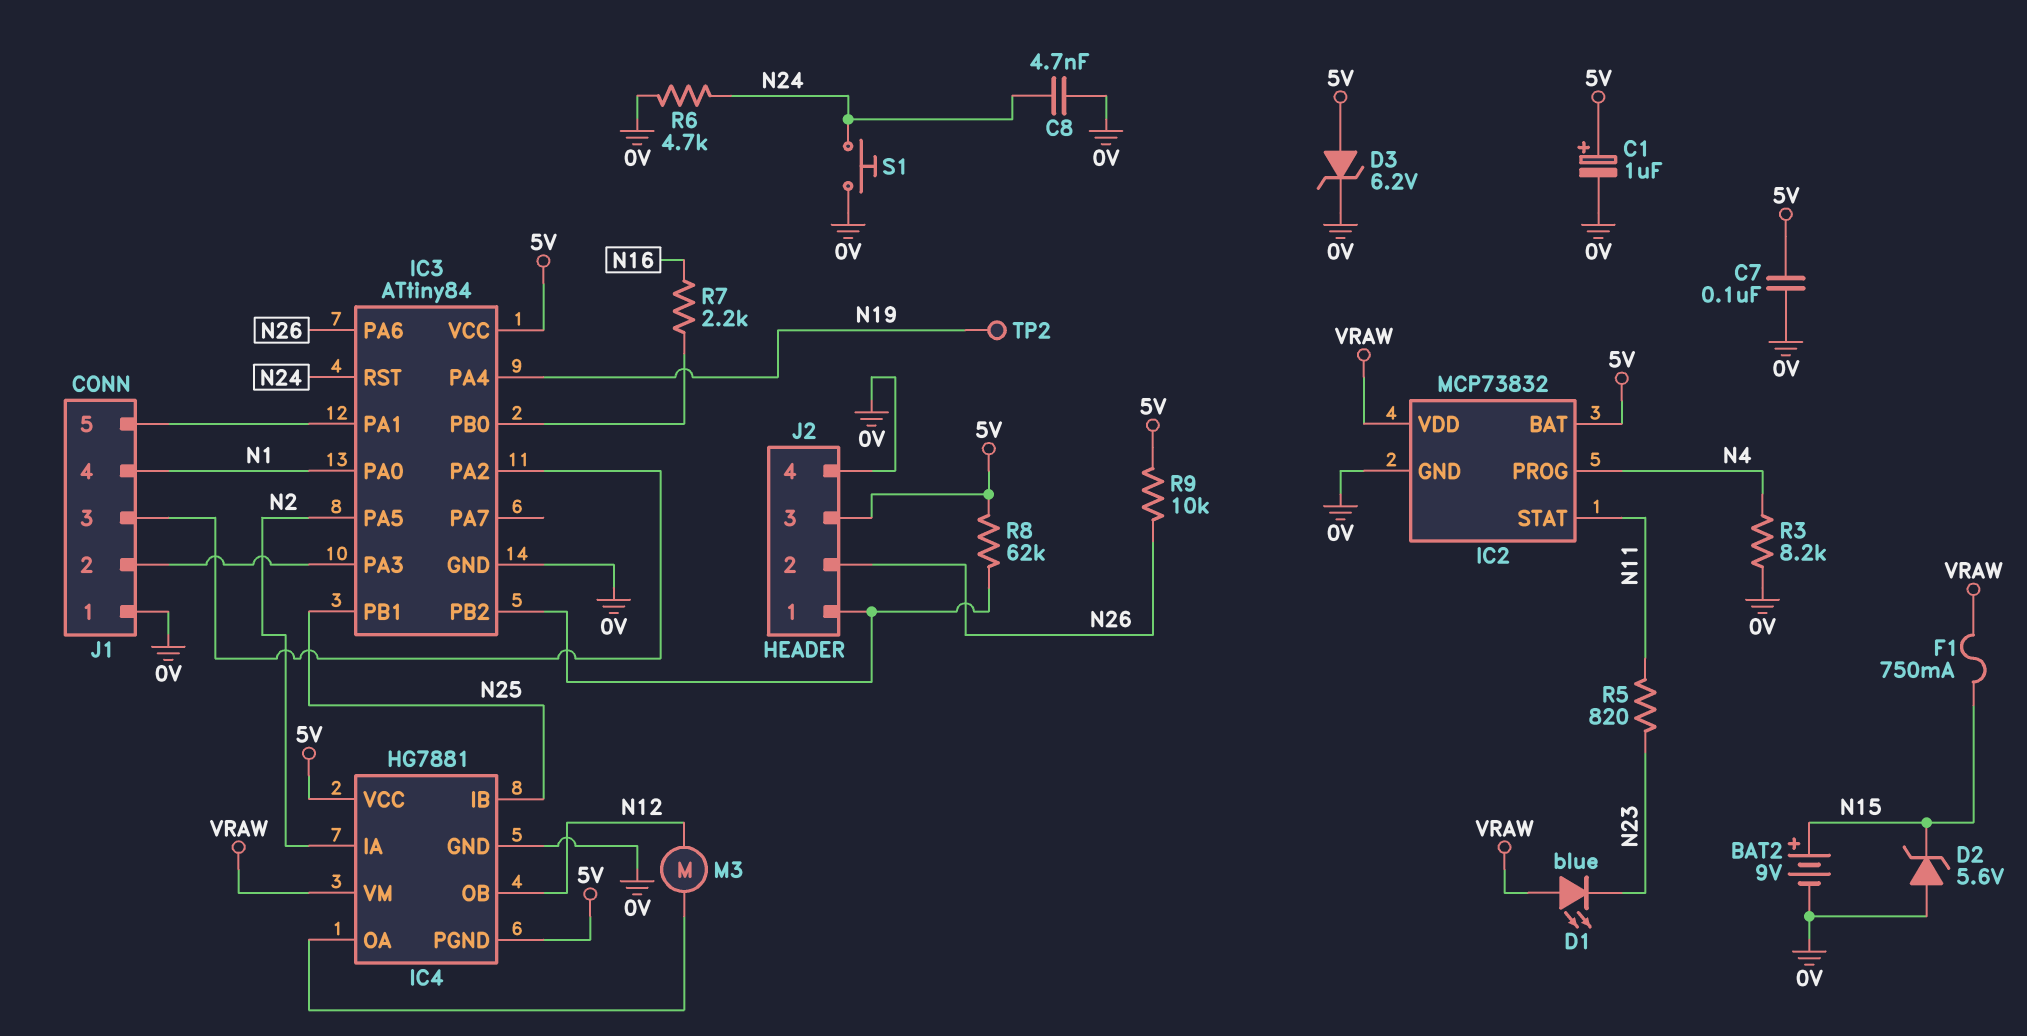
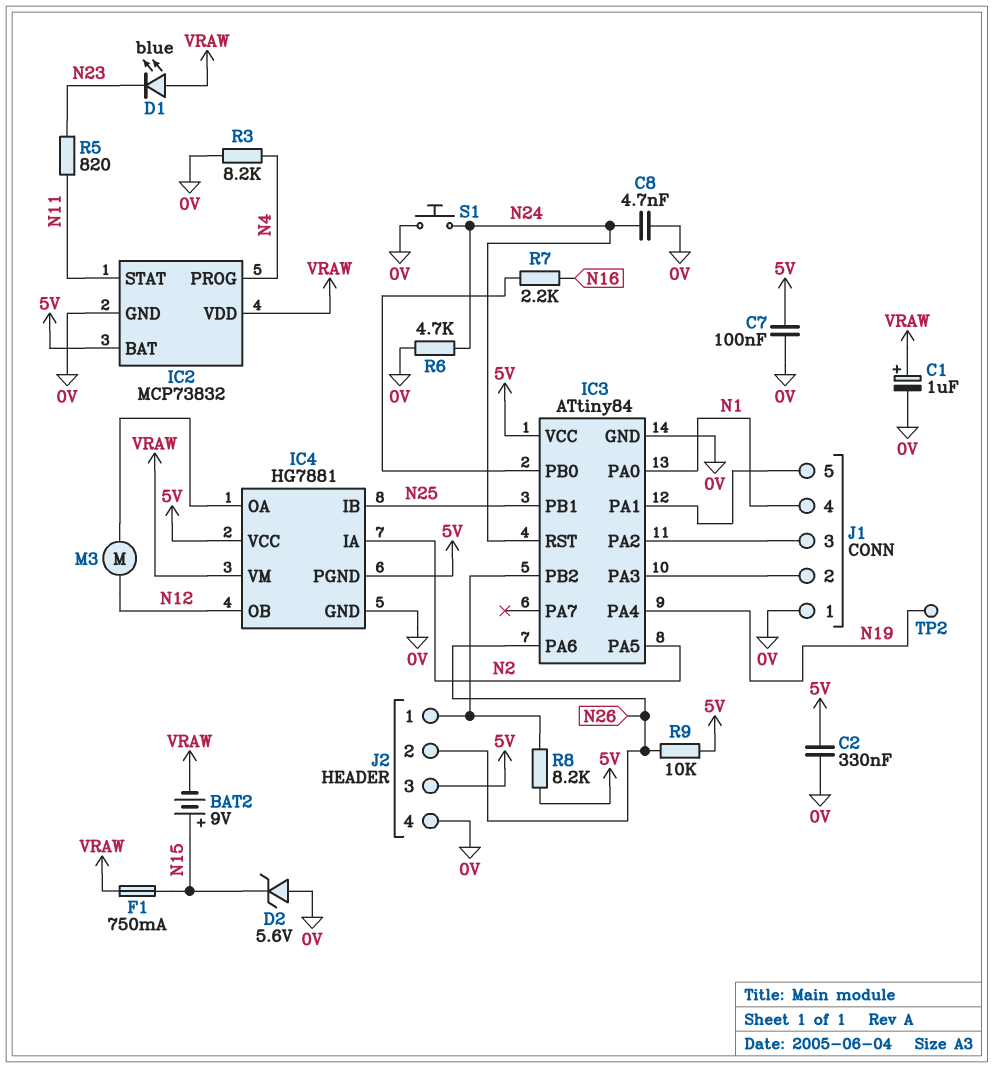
BAT2: 9V (plus N15, minus 0V) -> 9V (plus N15, minus VRAW)
C1: 1uF (plus 5V, minus 0V) -> 1uF (plus VRAW, minus 0V)
C2: none -> 330nF (0V, 5V)
D3: zener 6.2V (A 5V, K 0V) -> none
R8: 62k (5V, IC3/PB2) -> 8.2k (5V, IC3/PB2)

